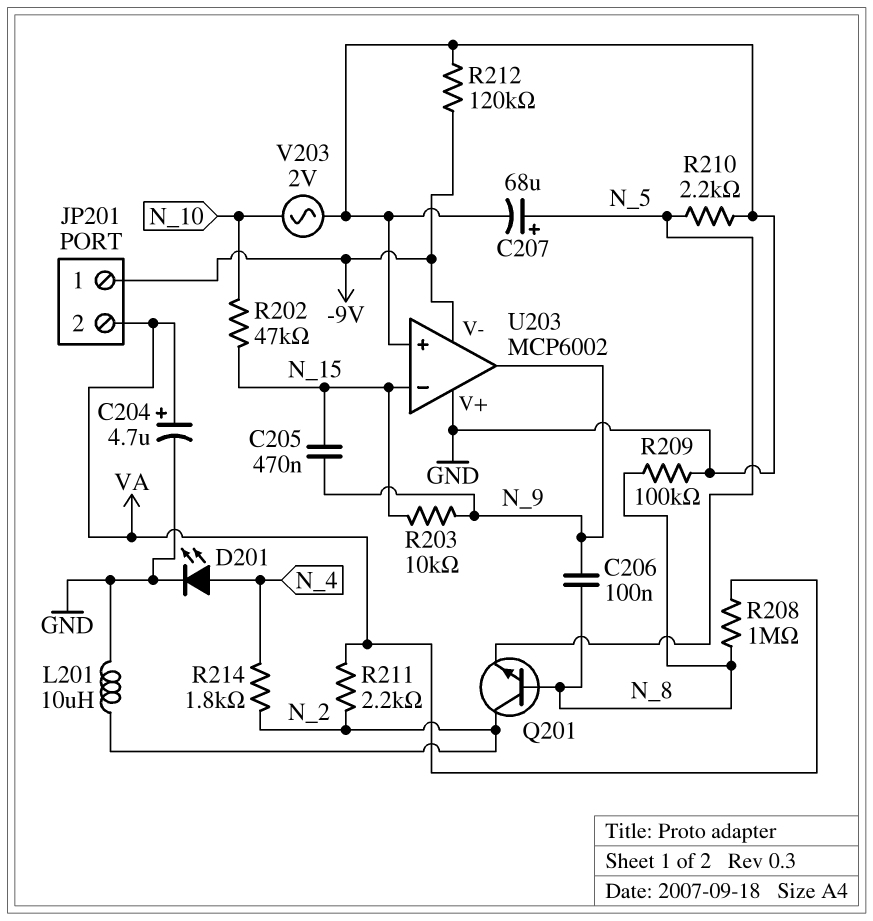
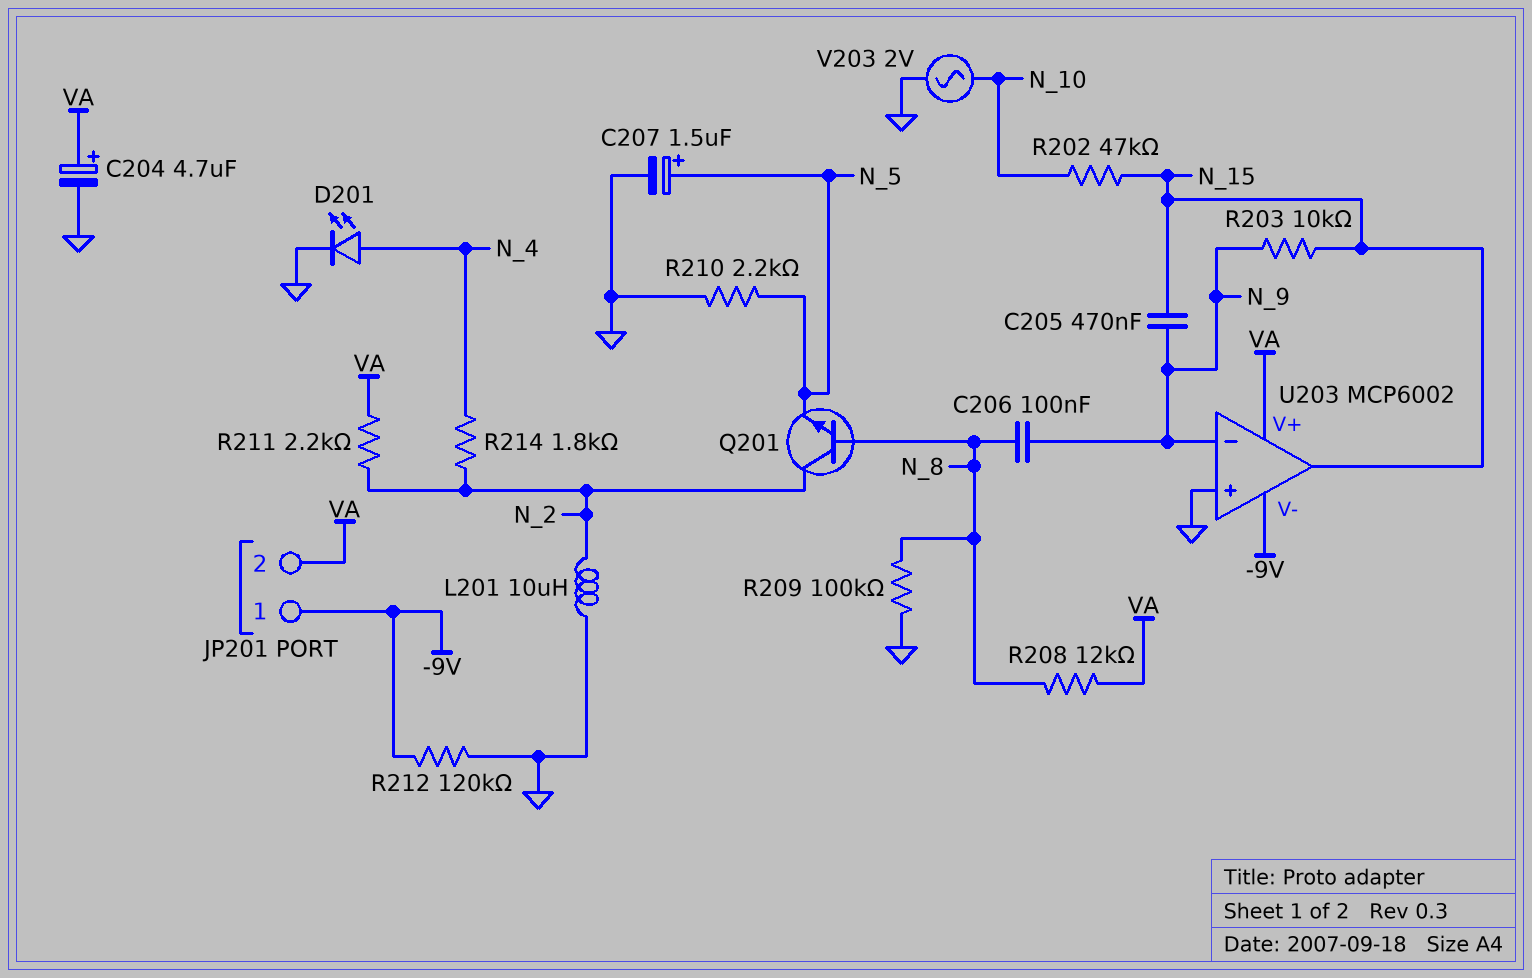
C207: 68uF (plus N_5, minus GND) -> 1.5uF (plus N_5, minus GND)
R208: 1M (N_8, VA) -> 12k (N_8, VA)
U203 pin V+: GND -> VA
U203 pin in-: N_15 -> N_9
U203 pin out: N_9 -> N_15

